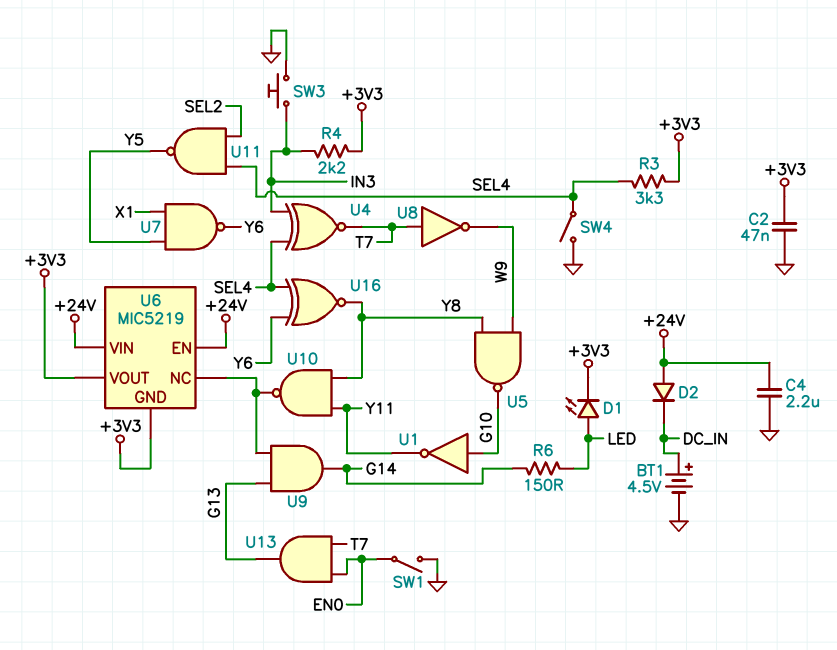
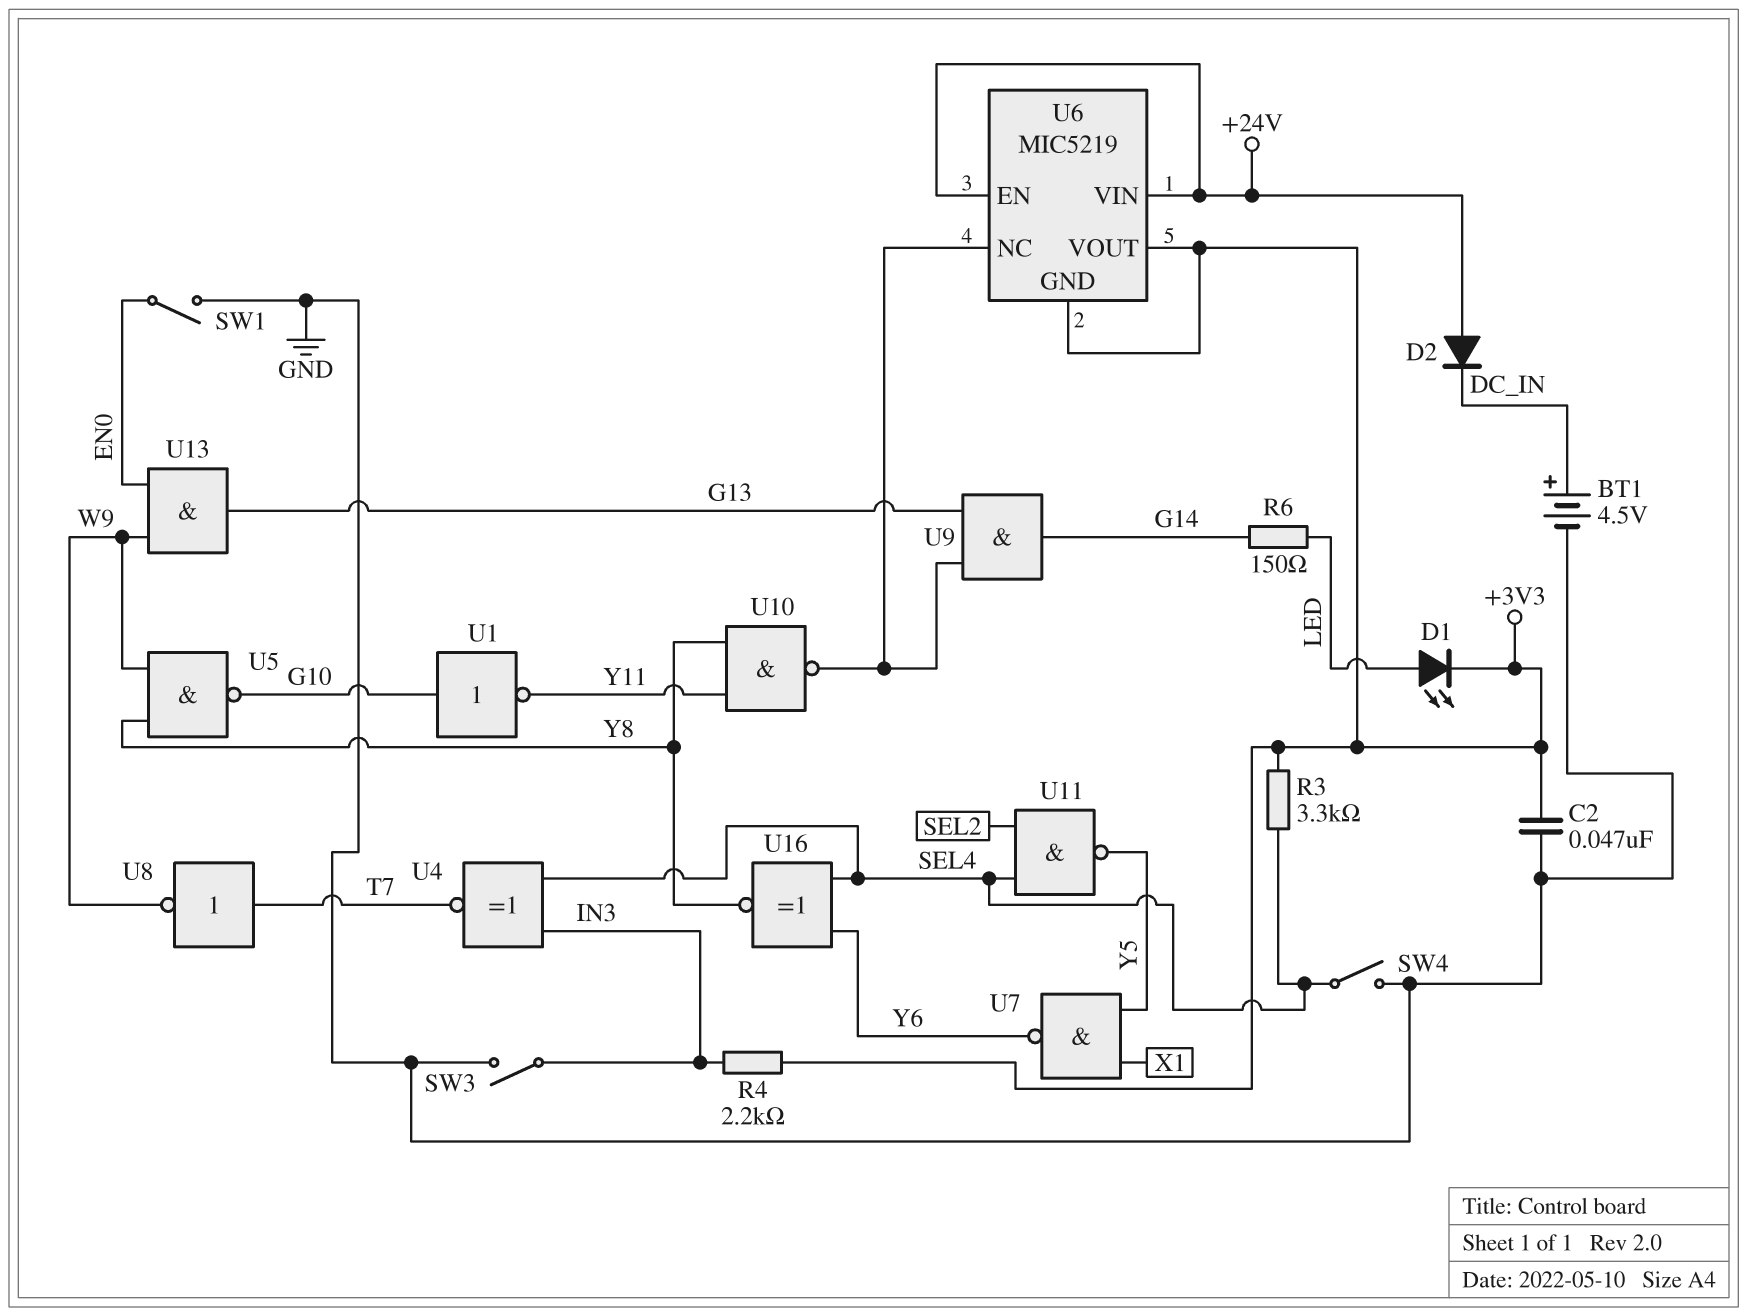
C4: 2.2uF (+24V, GND) -> none
SW3: button (GND, IN3) -> switch (GND, IN3)
U13: AND (in EN0, in T7, out G13) -> AND (in EN0, in W9, out G13)

